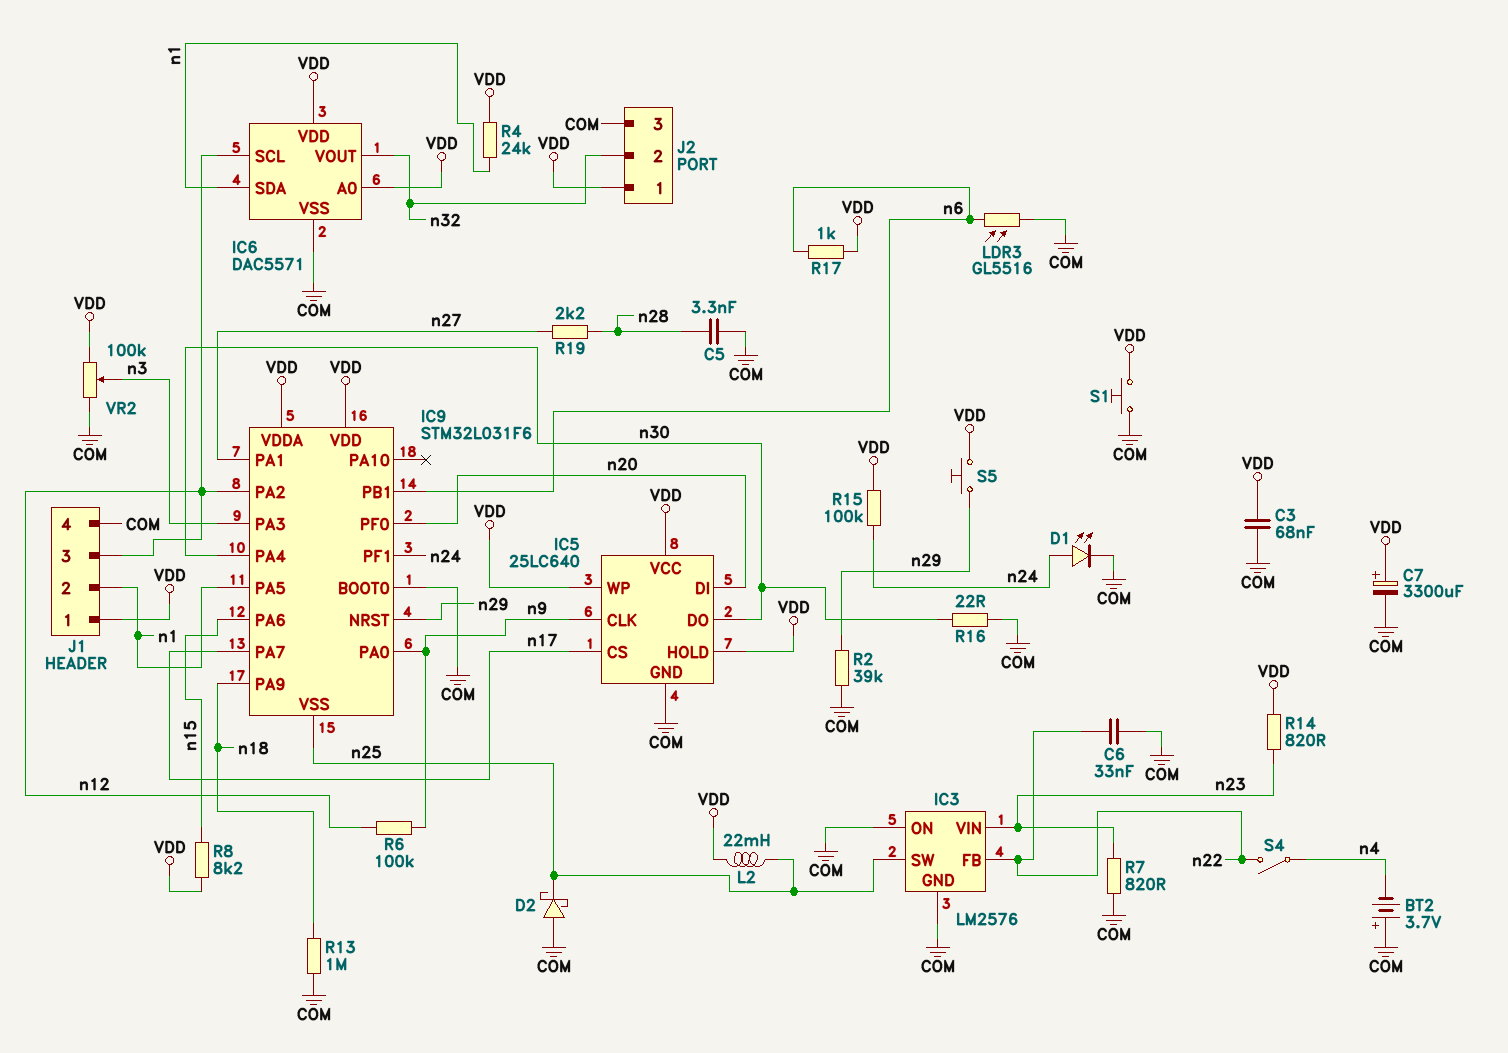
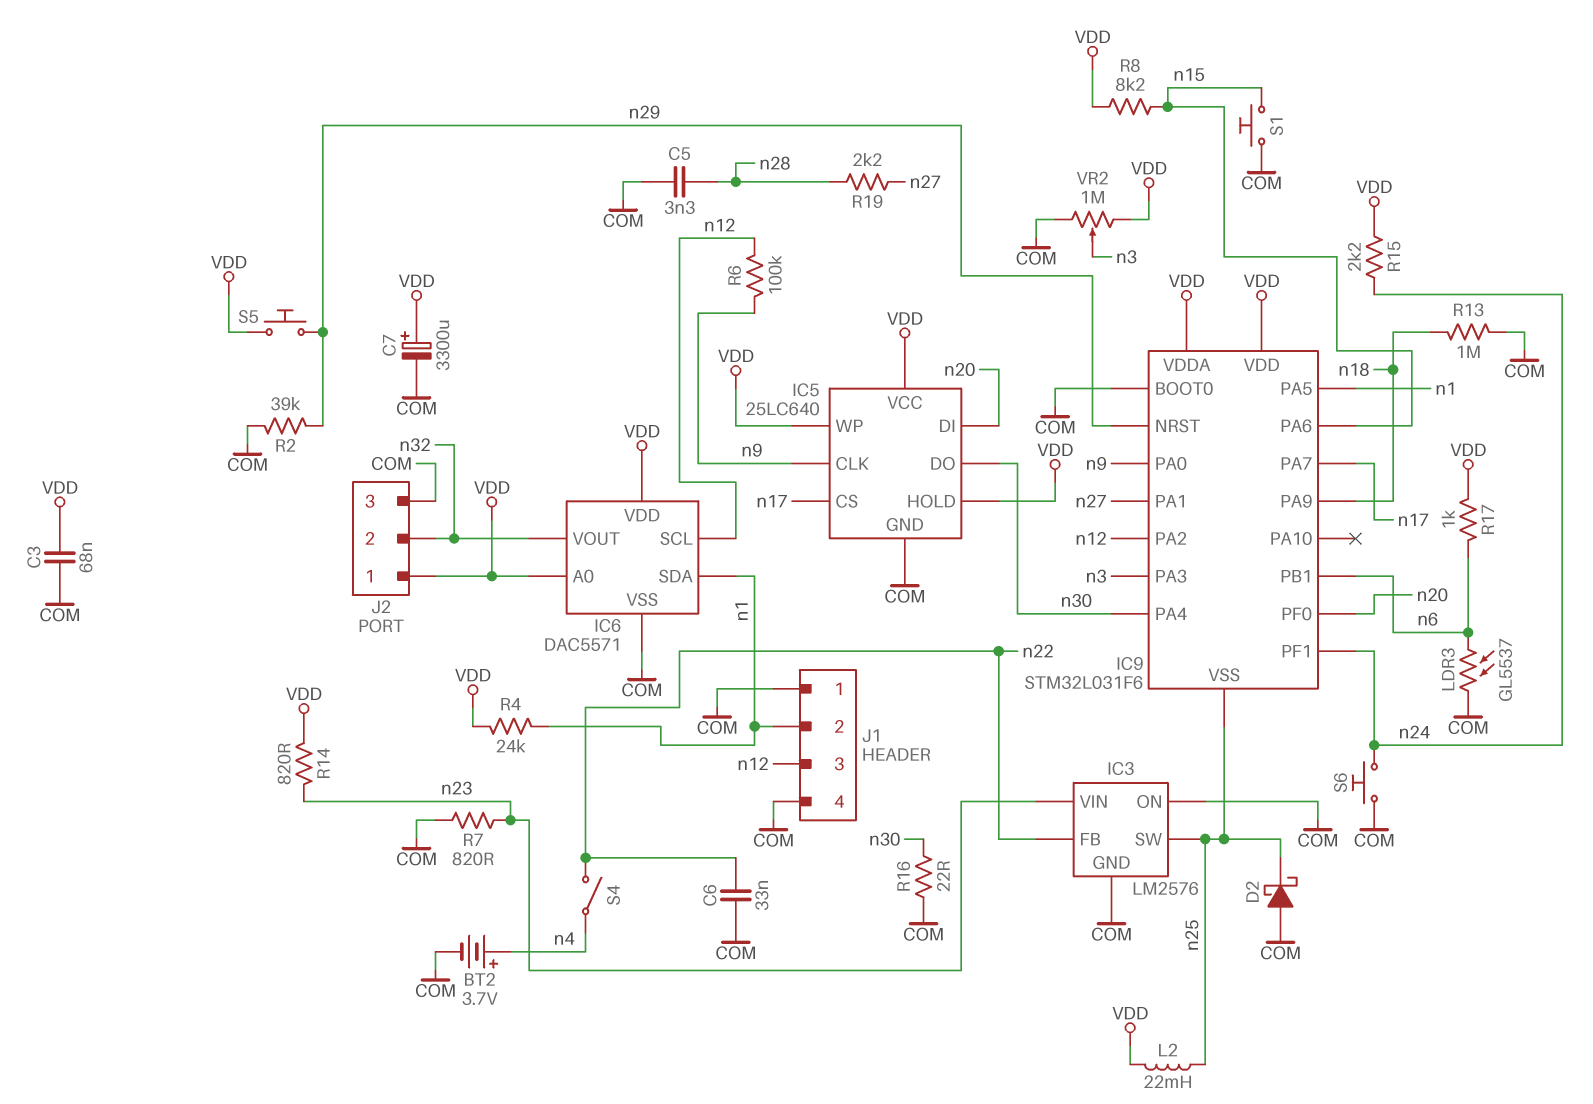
BT2: 3.7V (plus COM, minus n4) -> 3.7V (plus n4, minus COM)
D1: LED (A n24, K COM) -> none
J1 pin 1: VDD -> COM
LDR3: GL5516 (COM, n6) -> GL5537 (COM, n6)
R15: 100k (VDD, n24) -> 2.2k (VDD, n24)
S1: button (COM, VDD) -> button (COM, n15)
S6: none -> button (COM, n24)
VR2: 100k (COM, VDD, wiper n3) -> 1M (COM, VDD, wiper n3)

